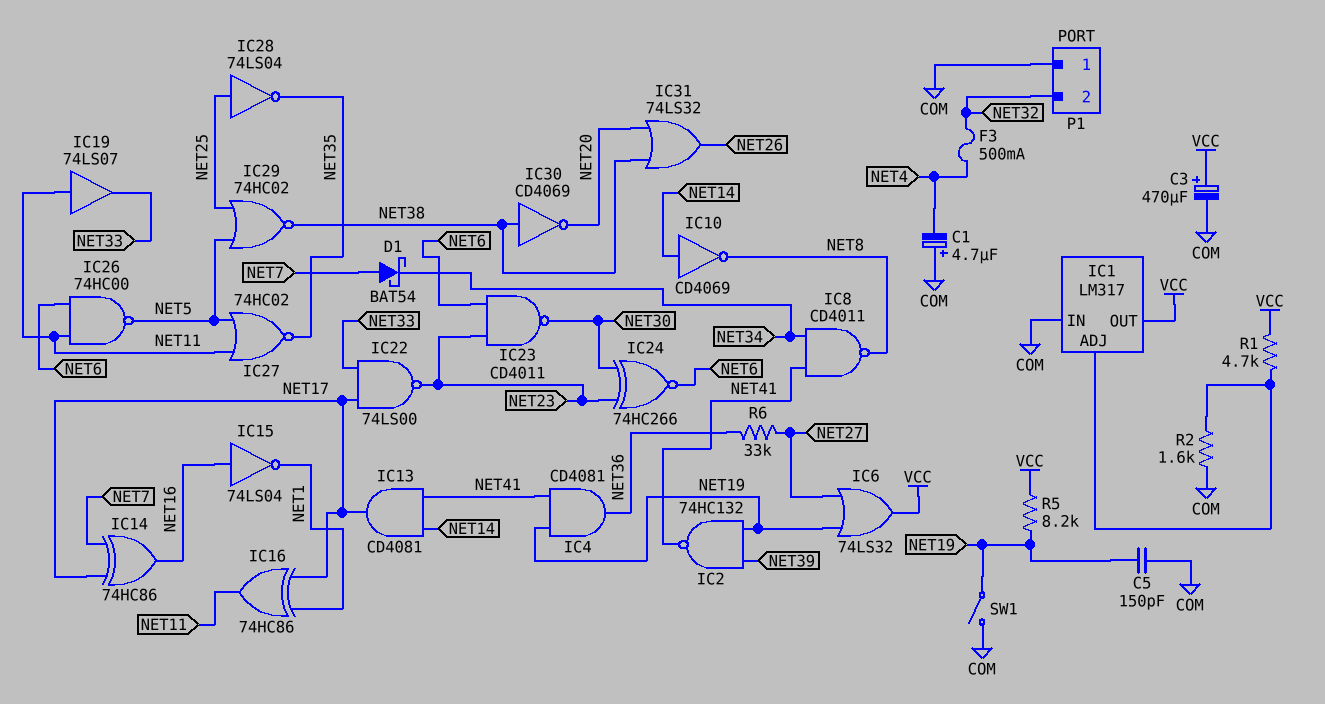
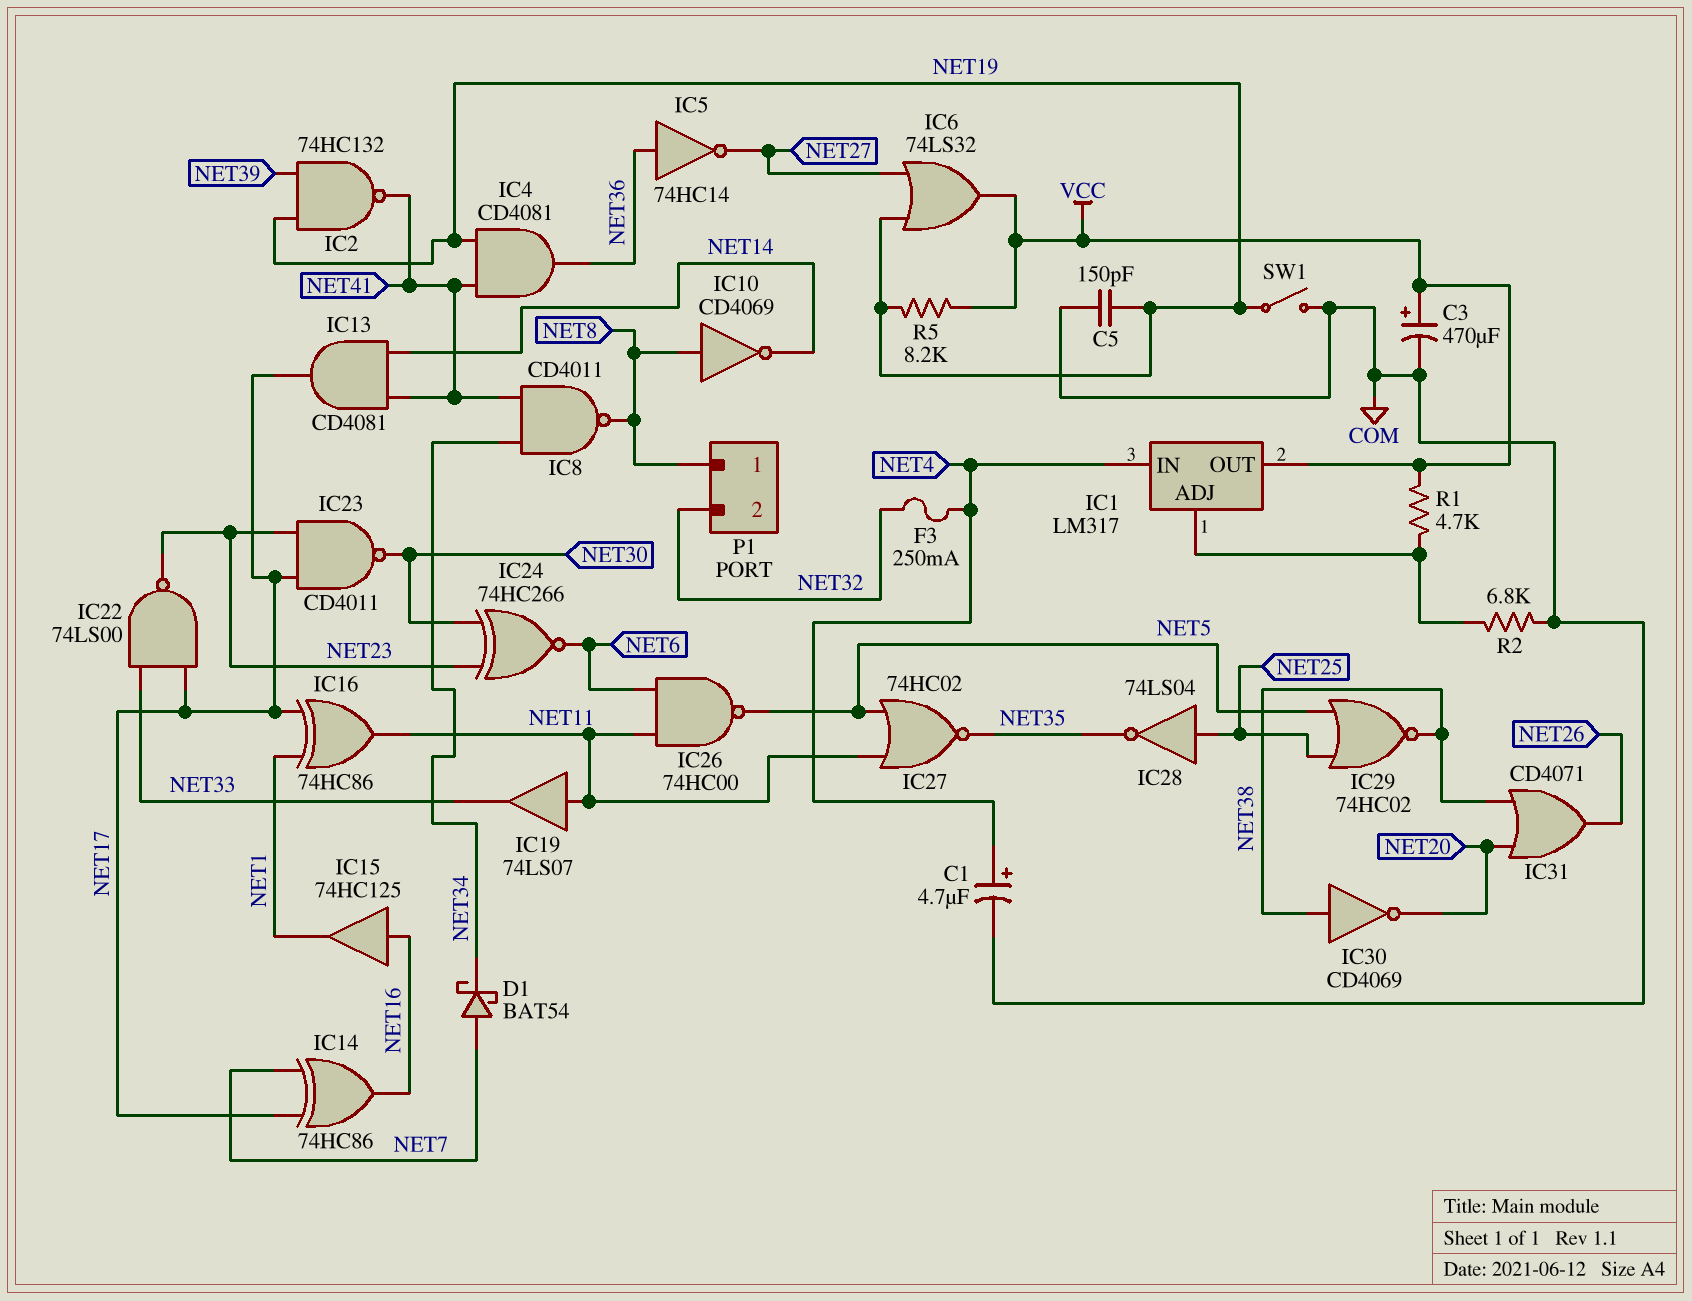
C1: 4.7uF (plus COM, minus NET4) -> 4.7uF (plus NET4, minus COM)
F3: 500mA (NET4, NET32) -> 250mA (NET4, NET32)
IC1 pin IN: COM -> NET4
IC5: none -> NOT 74HC14 (in NET36, out NET27)
IC10: NOT CD4069 (in NET14, out NET8) -> NOT CD4069 (in NET8, out NET14)
IC15: NOT 74LS04 (in NET16, out NET1) -> buffer 74HC125 (in NET16, out NET1)
IC23: NAND CD4011 (in NET6, in NET23, out NET30) -> NAND CD4011 (in NET17, in NET23, out NET30)
IC31: OR 74LS32 (in NET20, in NET38, out NET26) -> OR CD4071 (in NET20, in NET38, out NET26)
P1 pin 1: COM -> NET8
R2: 1.6k (COM, IC1/ADJ) -> 6.8k (COM, IC1/ADJ)
R6: 33k (NET27, NET36) -> none

